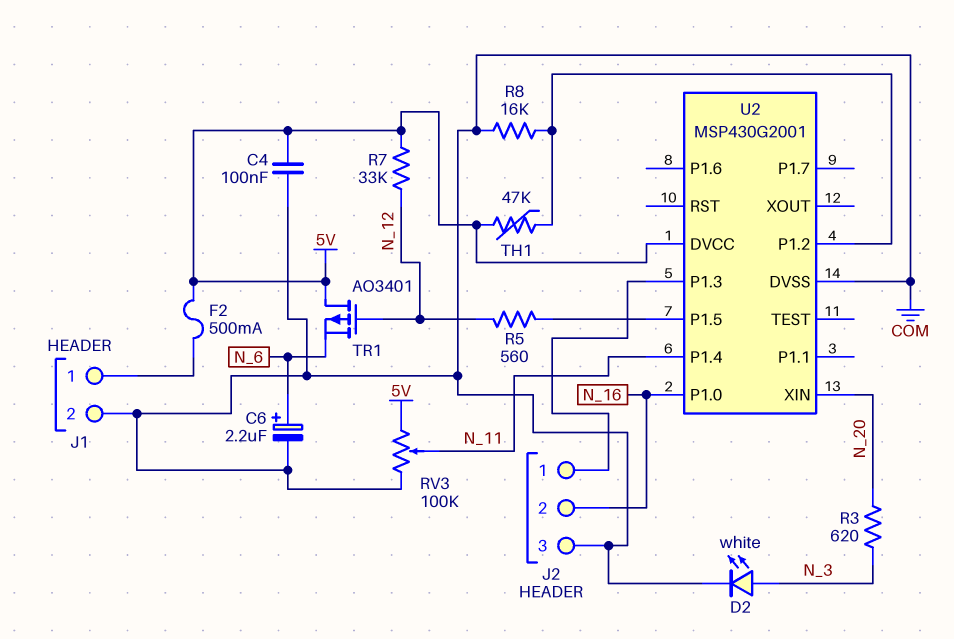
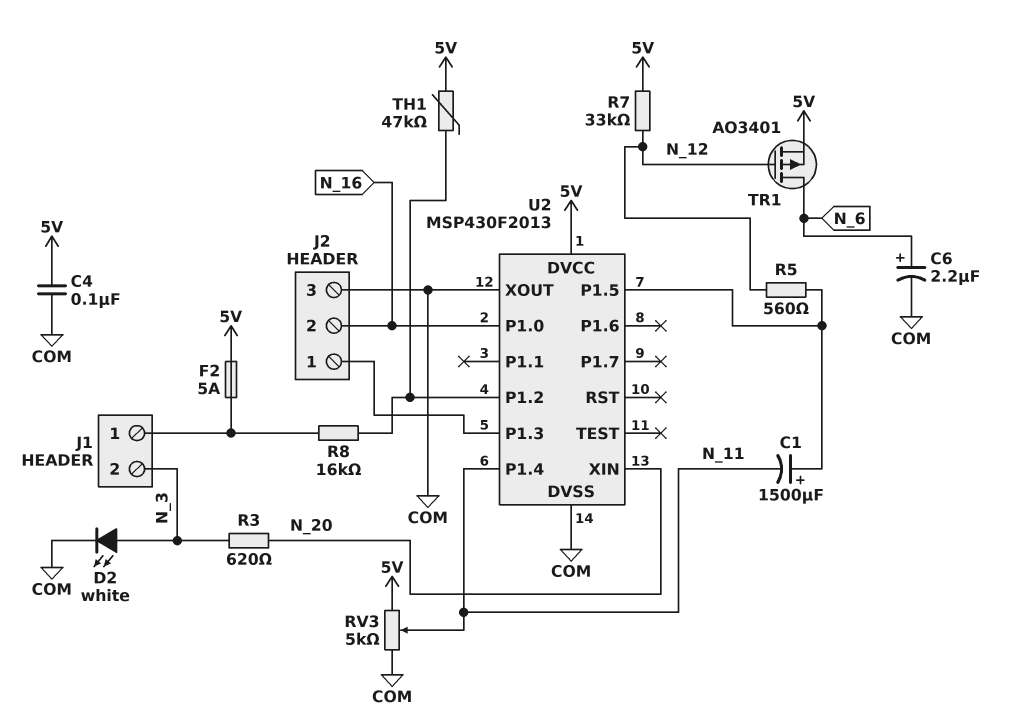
C1: none -> 1500uF (plus U2/P1.5, minus N_11)
F2: 500mA (5V, J1/1) -> 5A (5V, J1/1)
J1 pin 2: COM -> N_3
R8: 16k (COM, U2/P1.2) -> 16k (J1/1, U2/P1.2)
RV3: 100k (5V, COM, wiper N_11) -> 5k (5V, COM, wiper N_11)
TR1: PMOS AO3401 (G N_12, D 5V, S N_6) -> PMOS AO3401 (G N_12, D N_6, S 5V)
U2: MSP430G2001 -> MSP430F2013
U2 pin XOUT: none -> COM

